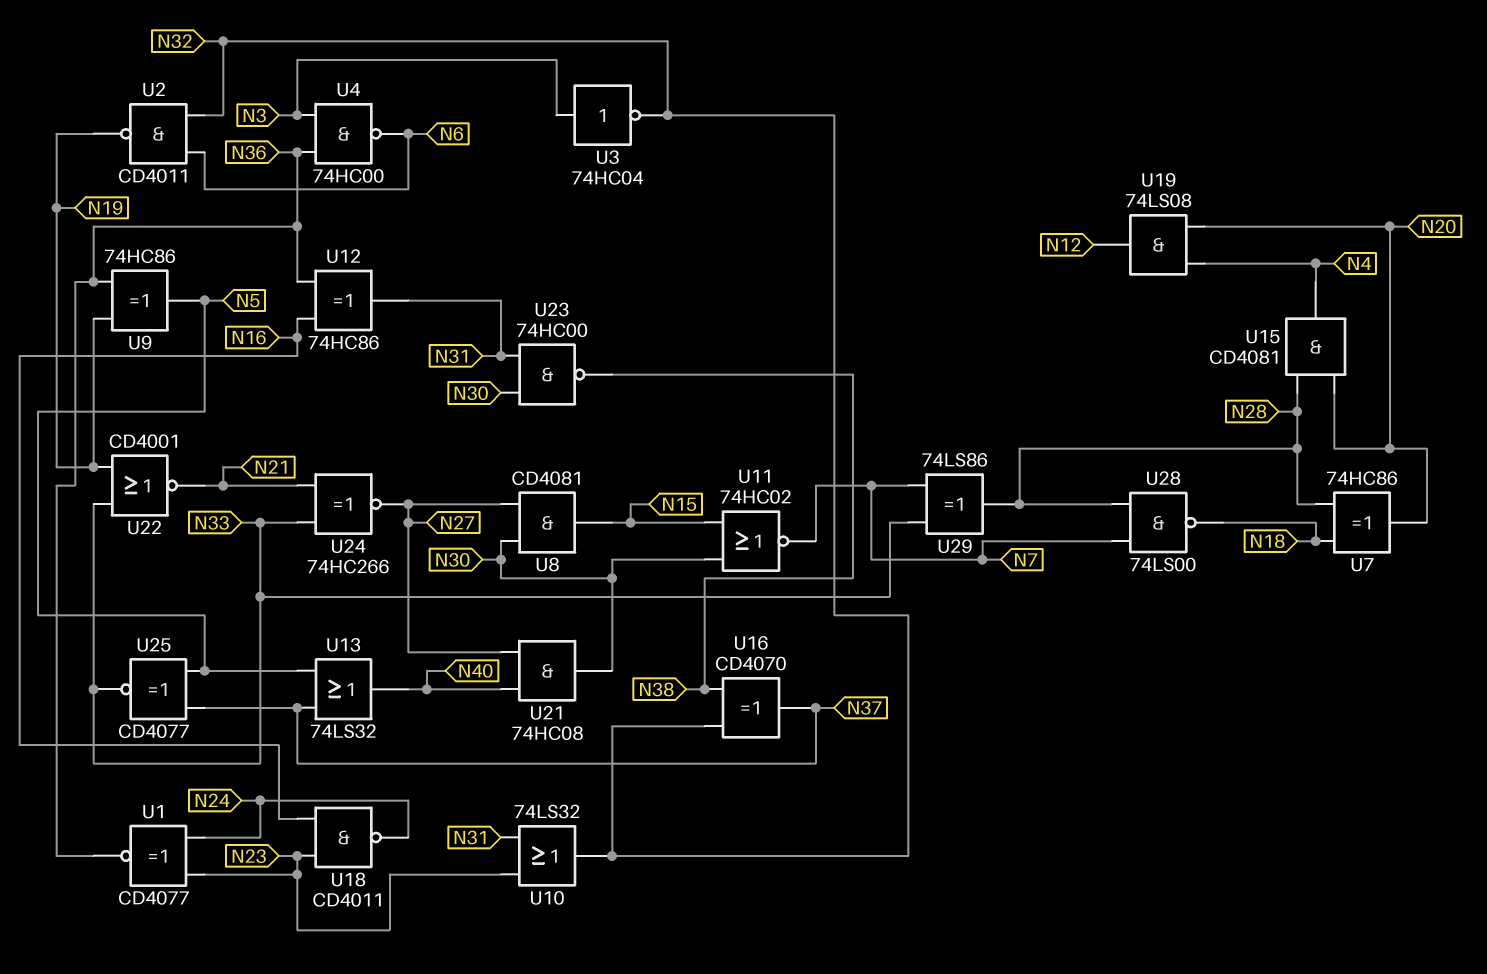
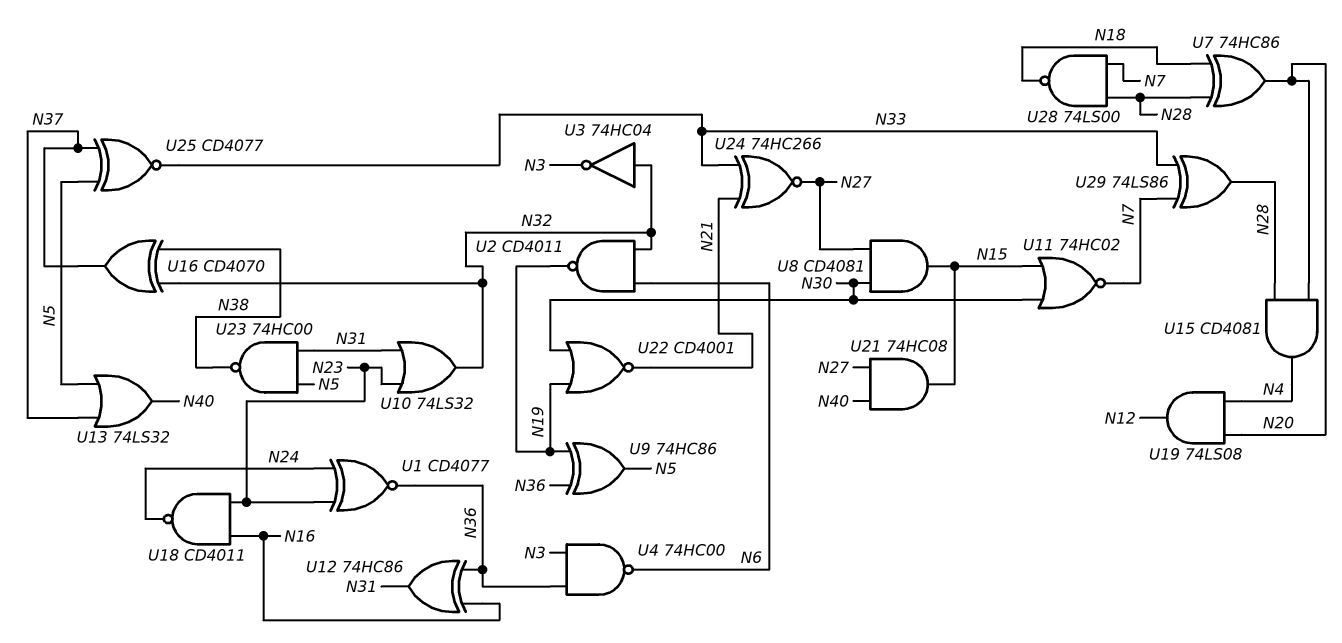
U3: NOT 74HC04 (in N3, out N32) -> NOT 74HC04 (in N32, out N3)
U21: AND 74HC08 (in N27, in N40, out N30) -> AND 74HC08 (in N27, in N40, out N15)
U22: NOR CD4001 (in N19, in N33, out N21) -> NOR CD4001 (in N19, in N30, out N21)
U23: NAND 74HC00 (in N30, in N31, out N38) -> NAND 74HC00 (in N5, in N31, out N38)

